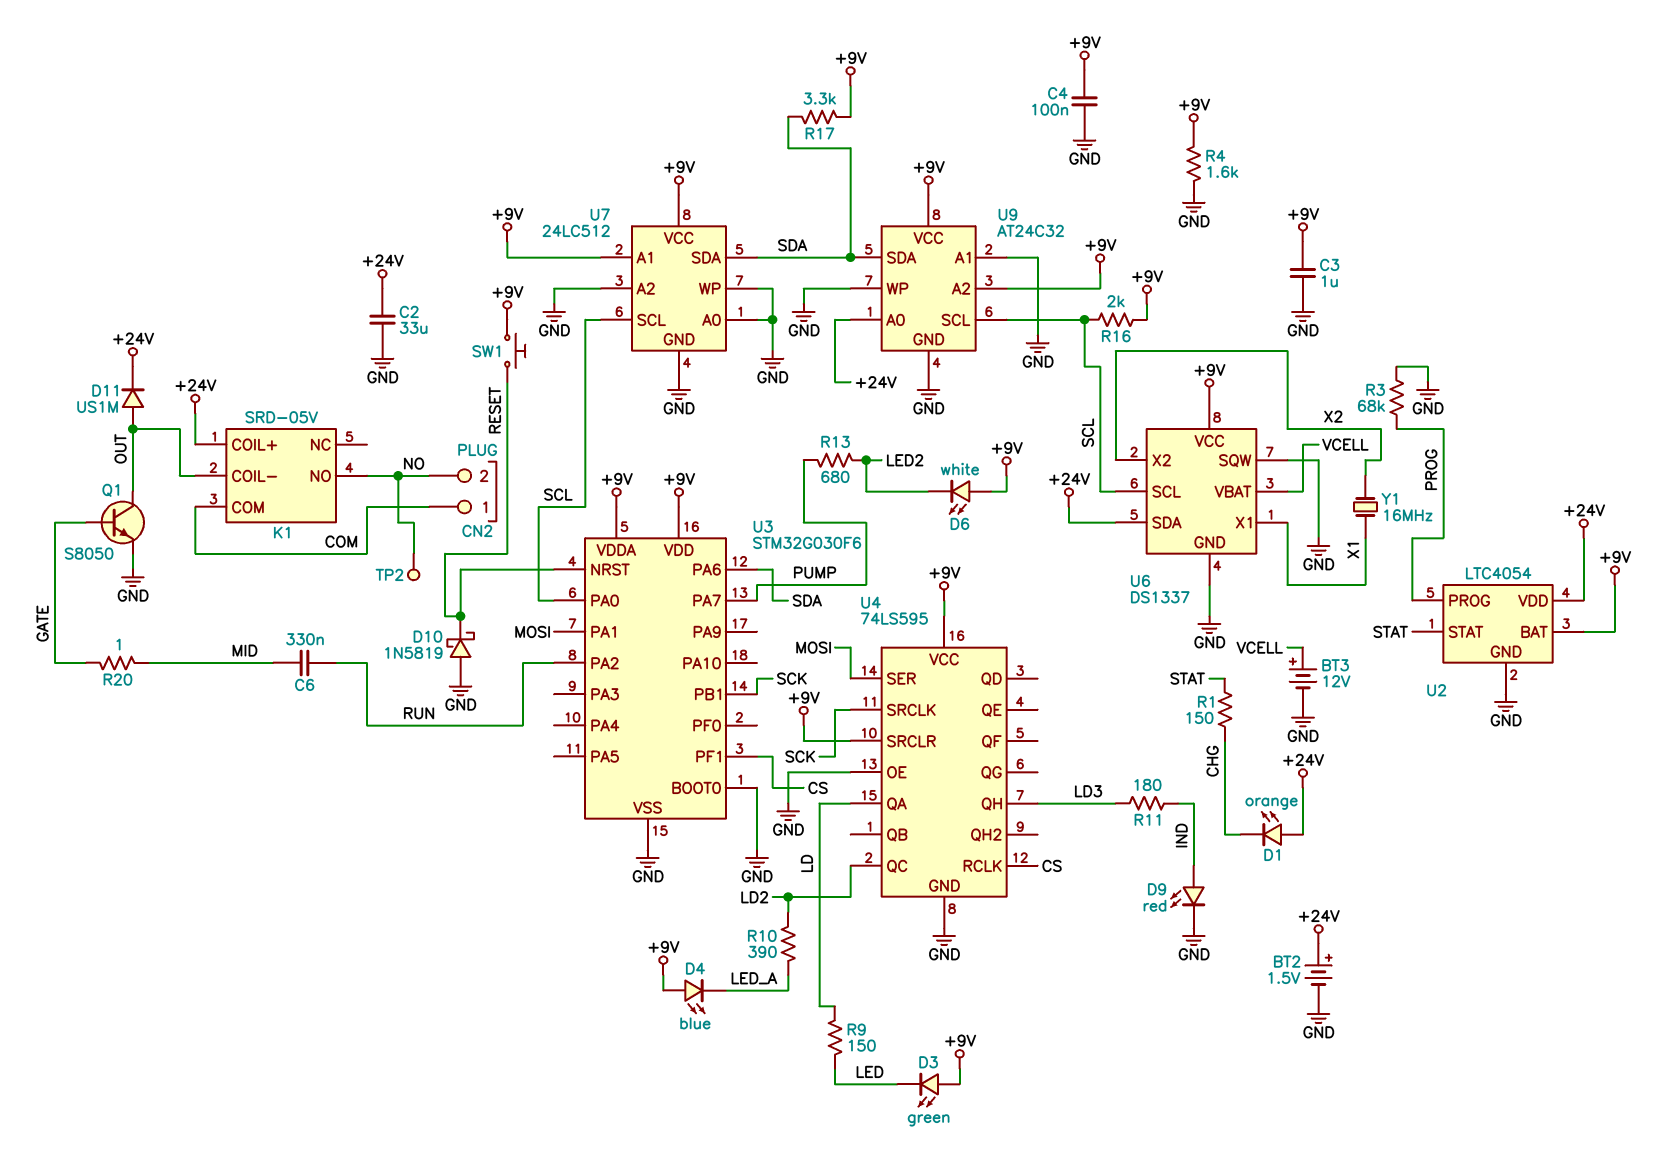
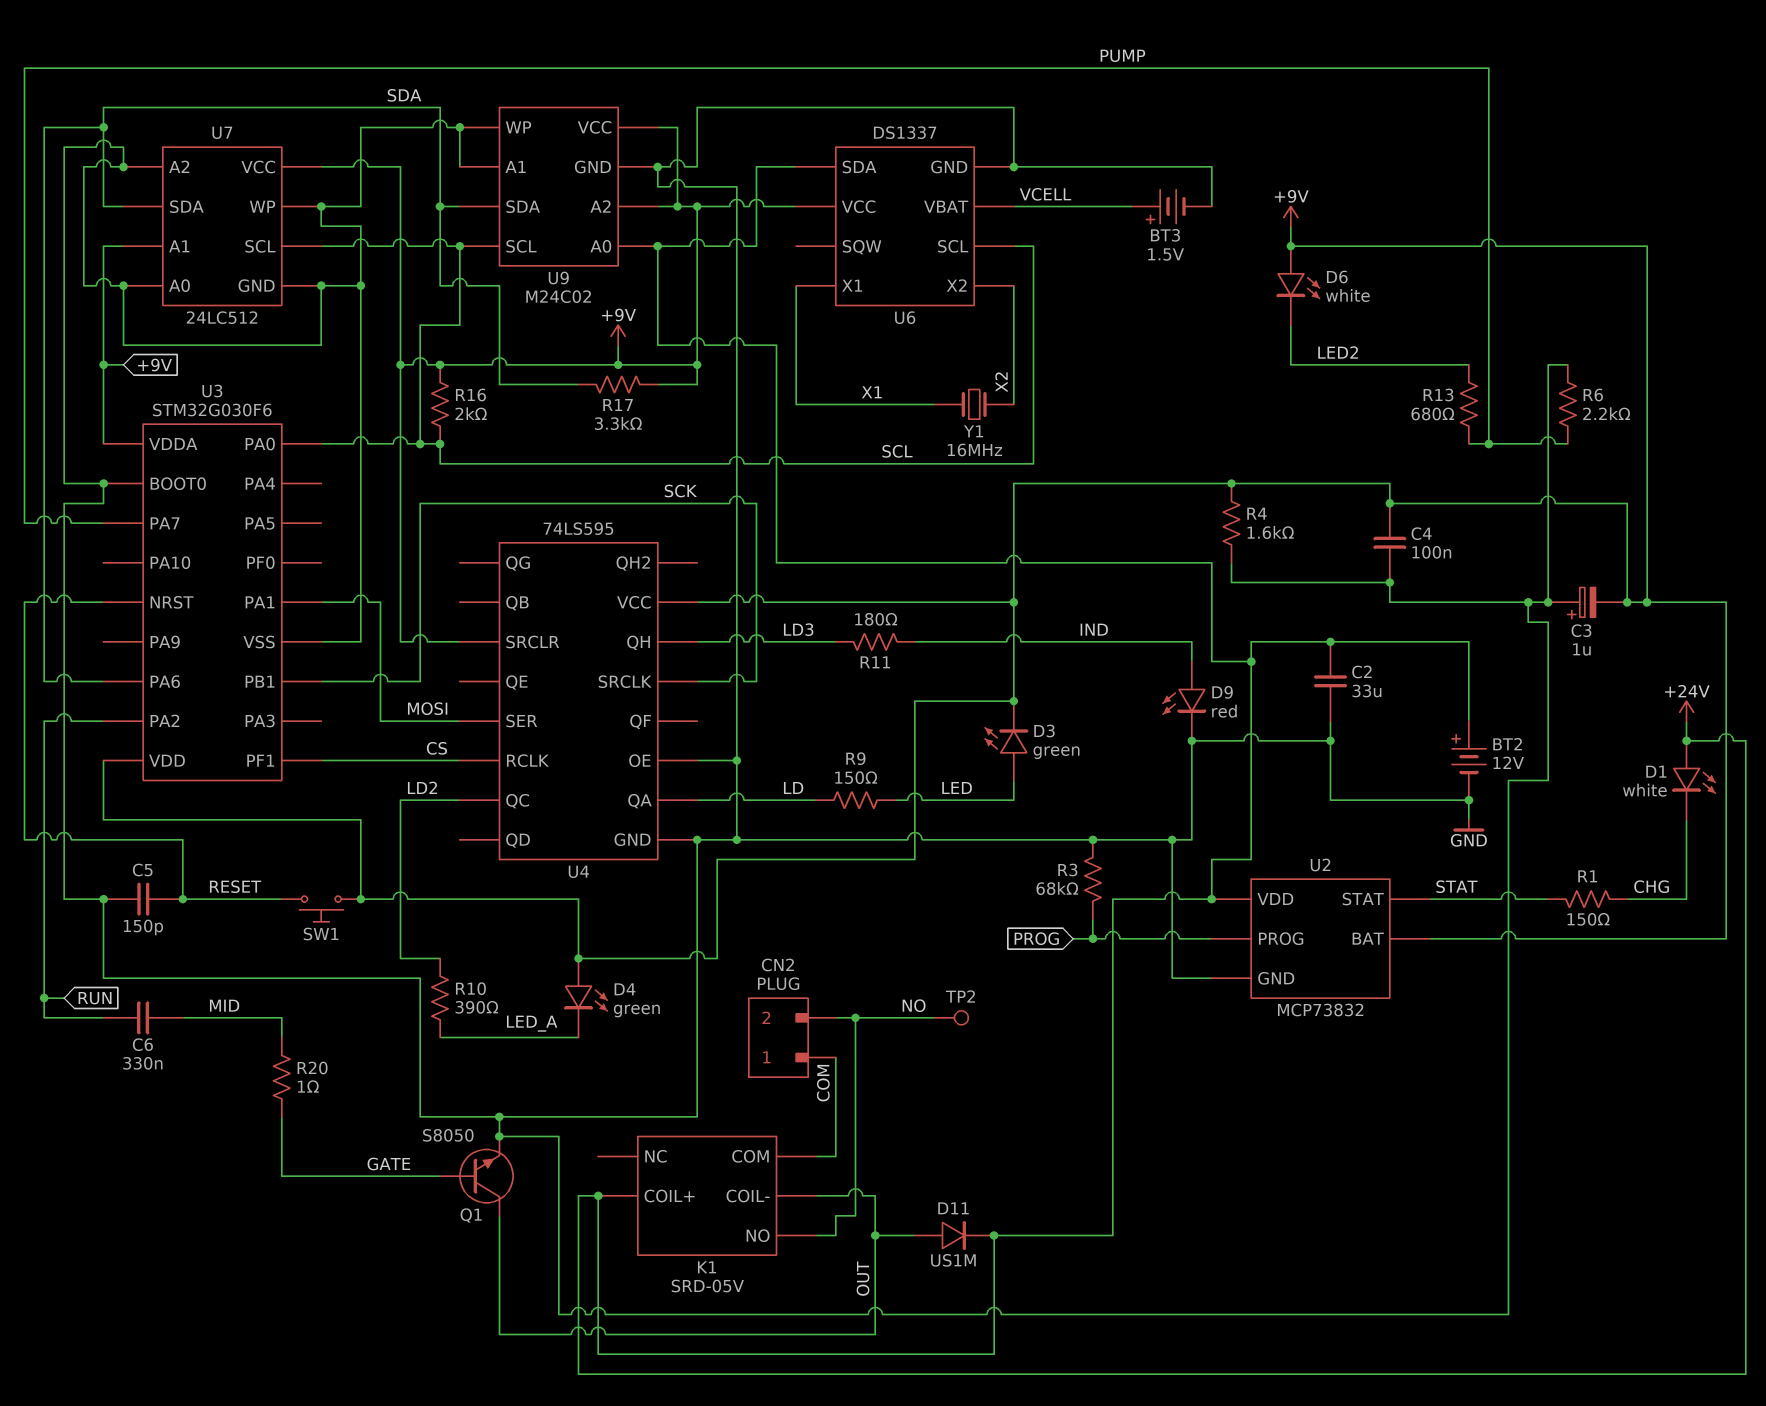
BT2: 1.5V (plus +24V, minus GND) -> 12V (plus +24V, minus GND)
BT3: 12V (plus VCELL, minus GND) -> 1.5V (plus VCELL, minus GND)
C3: 1uF (+9V, GND) -> 1uF (plus GND, minus +9V)
C5: none -> 150pF (GND, RESET)
D1: LED orange (A +24V, K CHG) -> LED white (A +24V, K CHG)
D3: LED green (A +9V, K LED) -> LED green (A LED, K +9V)
D4: LED blue (A +9V, K LED_A) -> LED green (A +9V, K LED_A)
D10: schottky 1N5819 (A GND, K RESET) -> none
R6: none -> 2.2k (GND, PUMP)
U2: LTC4054 -> MCP73832
U6 pin SQW: GND -> none
U9: AT24C32 -> M24C02

